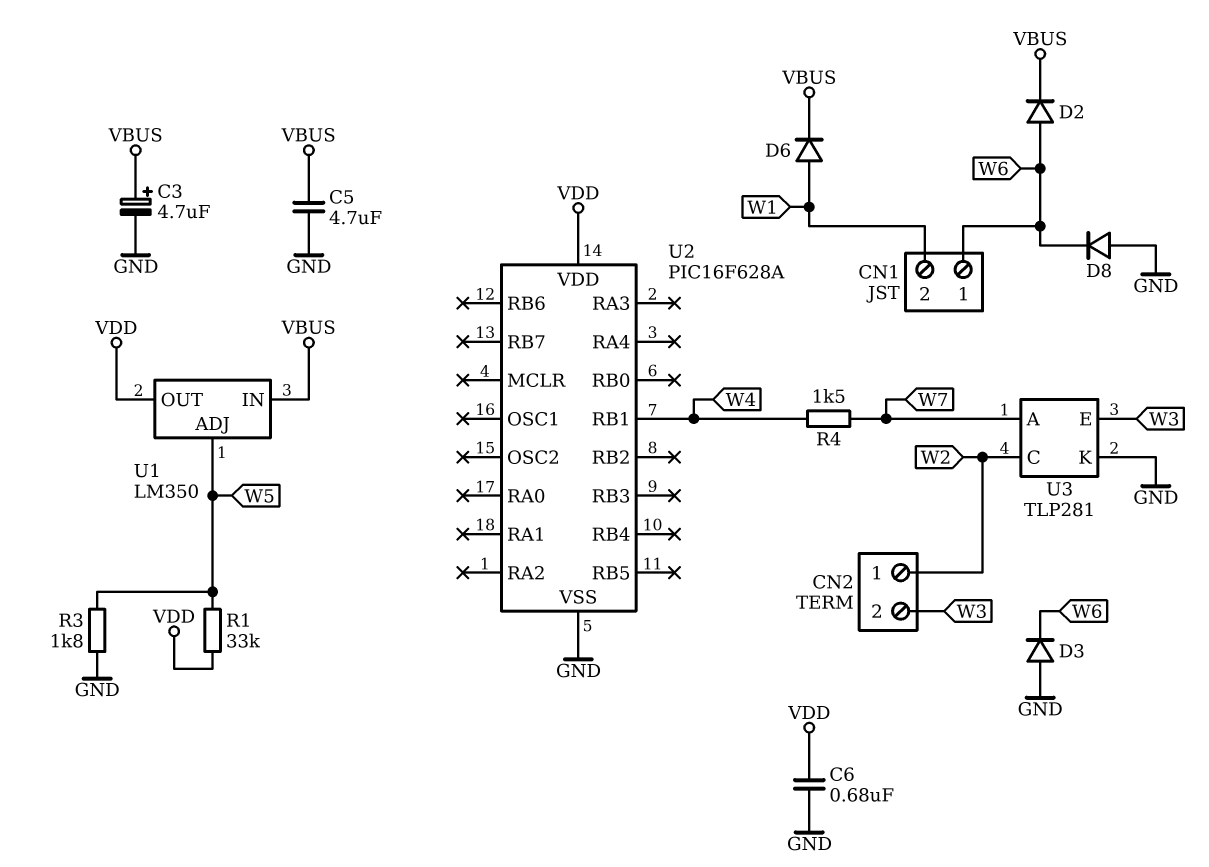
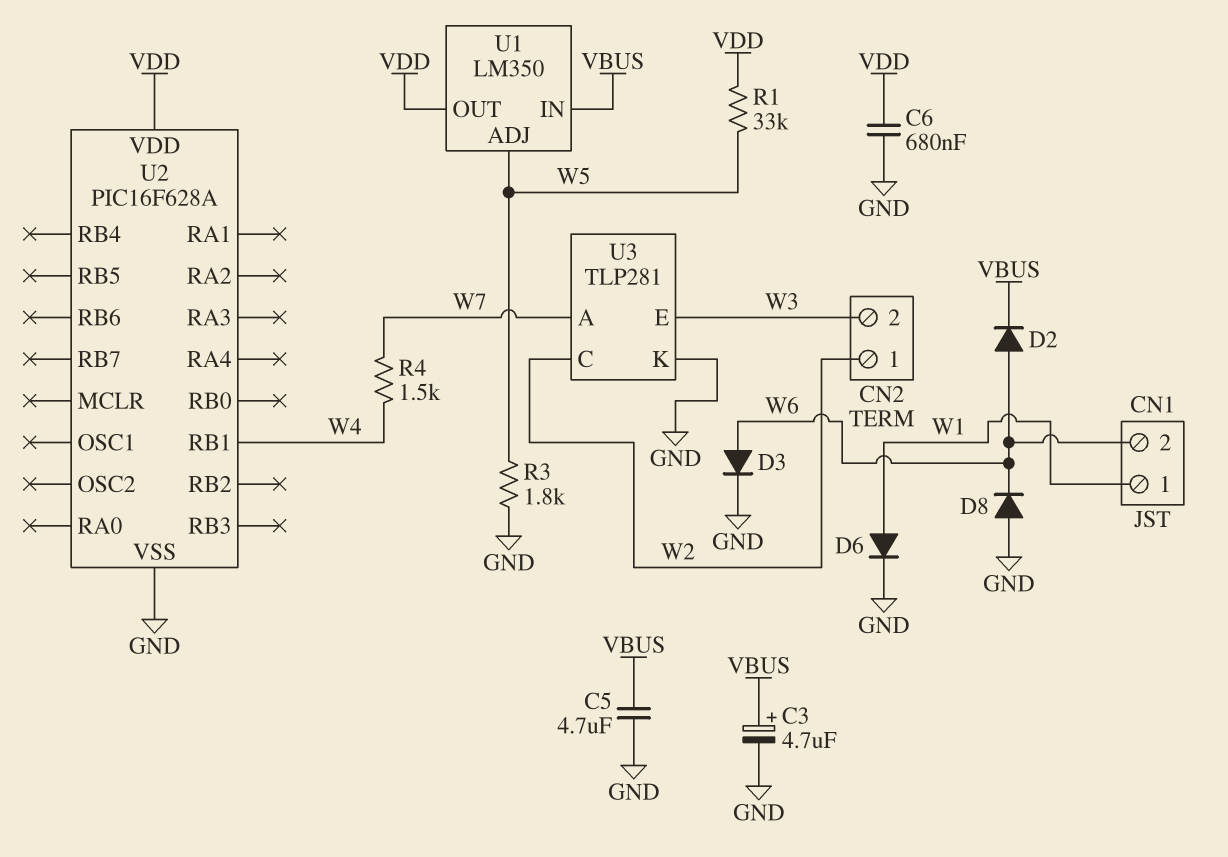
CN1 pin 1: W6 -> W1
CN1 pin 2: W1 -> W6
D3: diode (A GND, K W6) -> diode (A W6, K GND)
D6: diode (A W1, K VBUS) -> diode (A W1, K GND)

